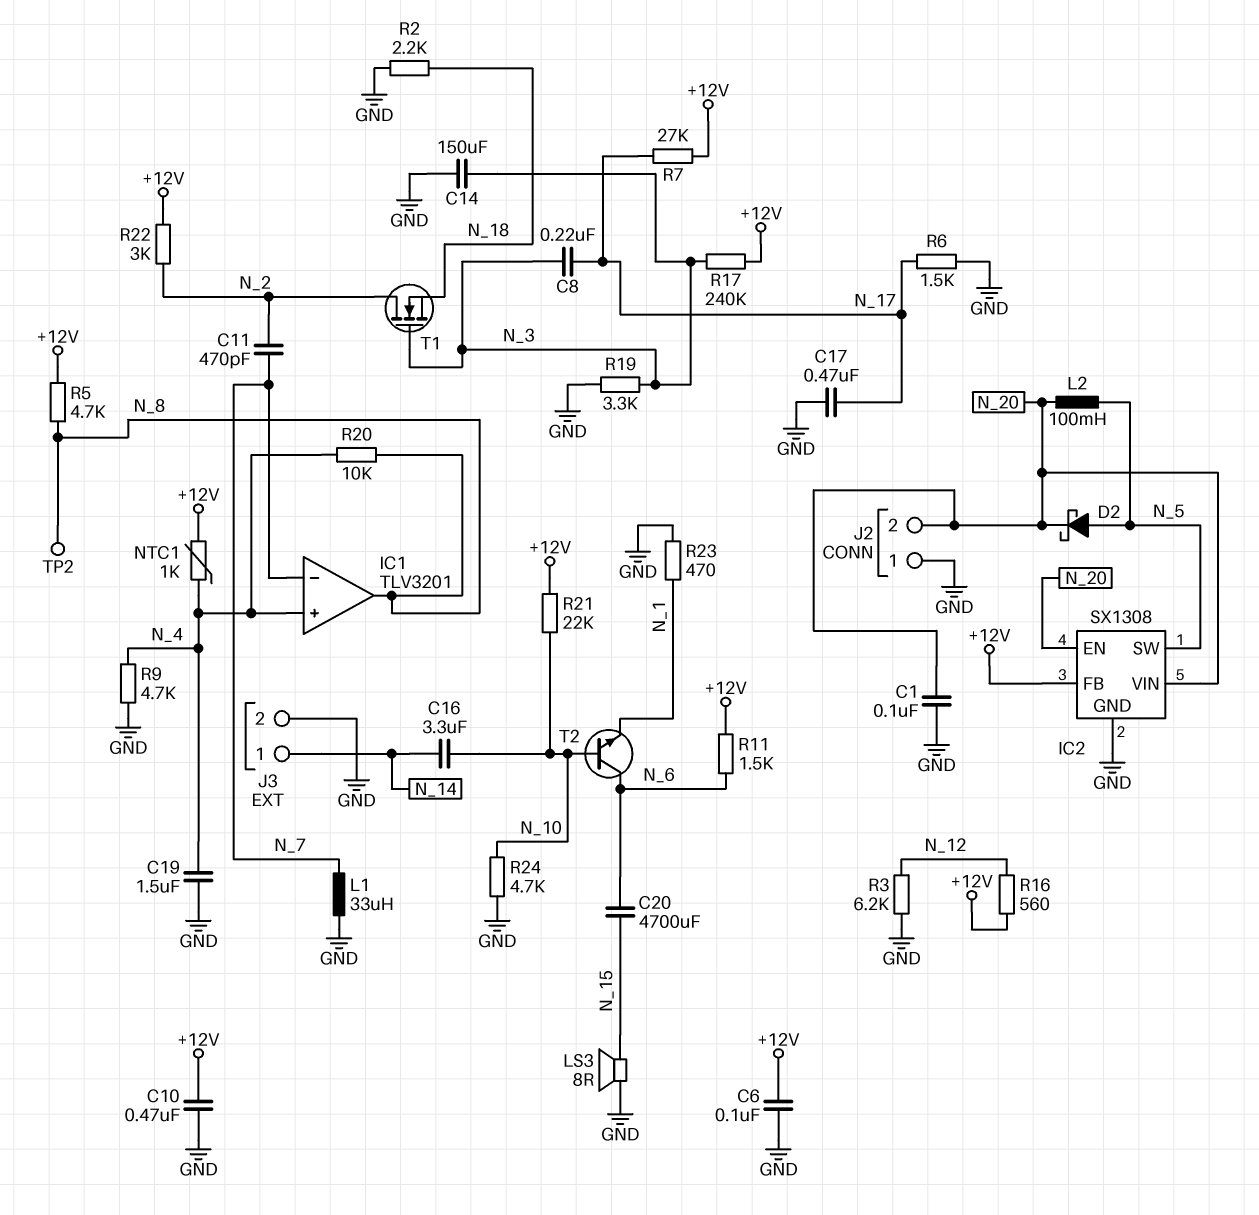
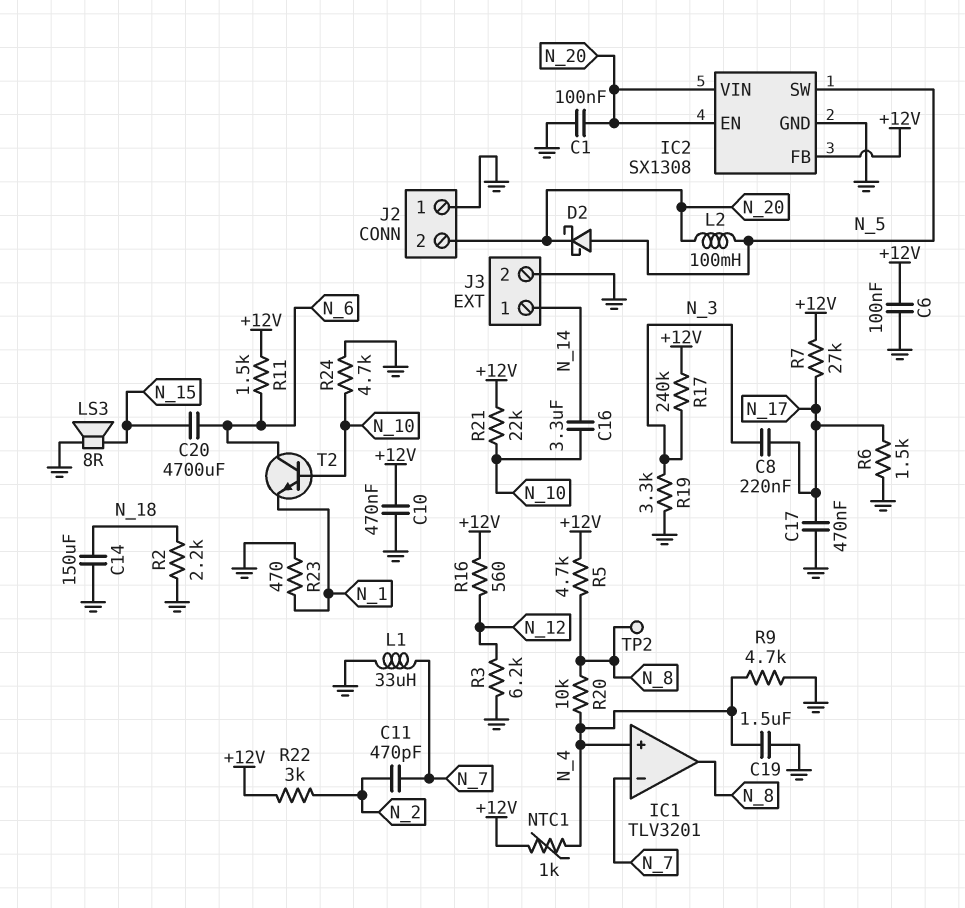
C14: 150uF (GND, N_3) -> 150uF (GND, N_18)
T1: NMOS (G N_3, D N_2, S N_18) -> none

